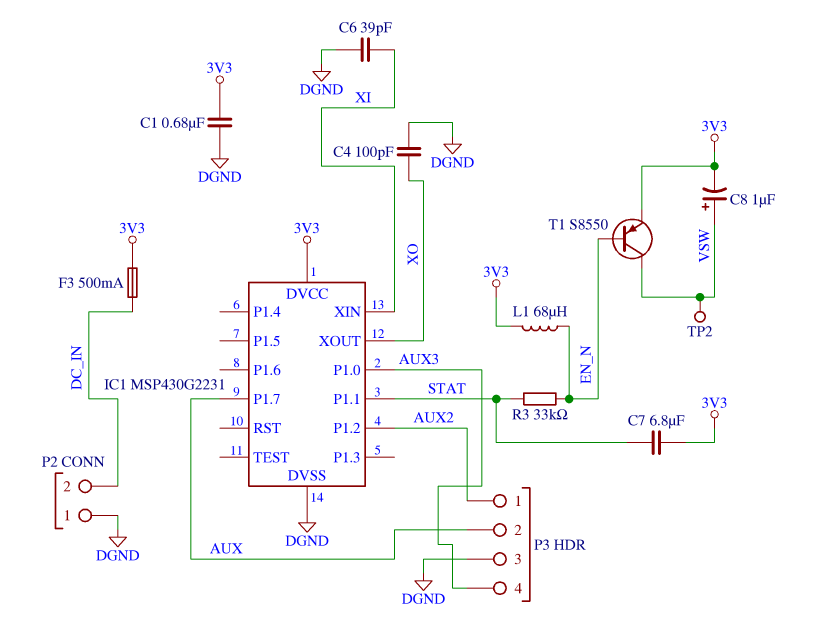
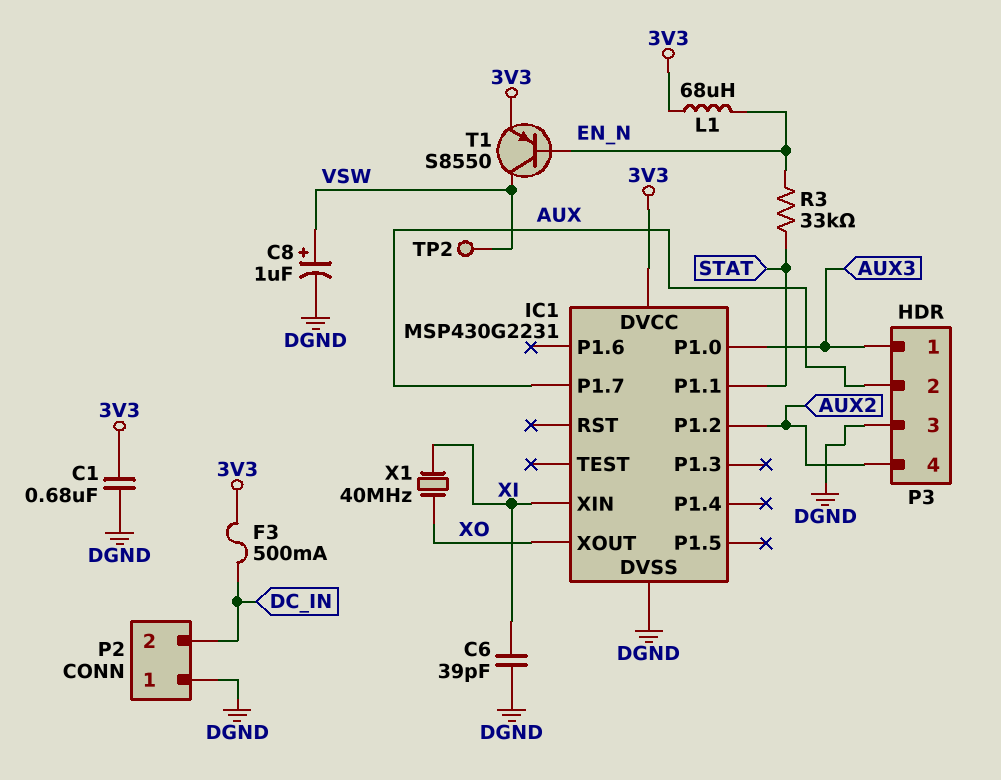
C4: 100pF (DGND, XO) -> none
C7: 6.8uF (3V3, STAT) -> none
C8: 1uF (plus VSW, minus 3V3) -> 1uF (plus VSW, minus DGND)
P3 pin 1: AUX2 -> AUX3
P3 pin 4: AUX3 -> AUX2
X1: none -> 40MHz (XI, XO)

